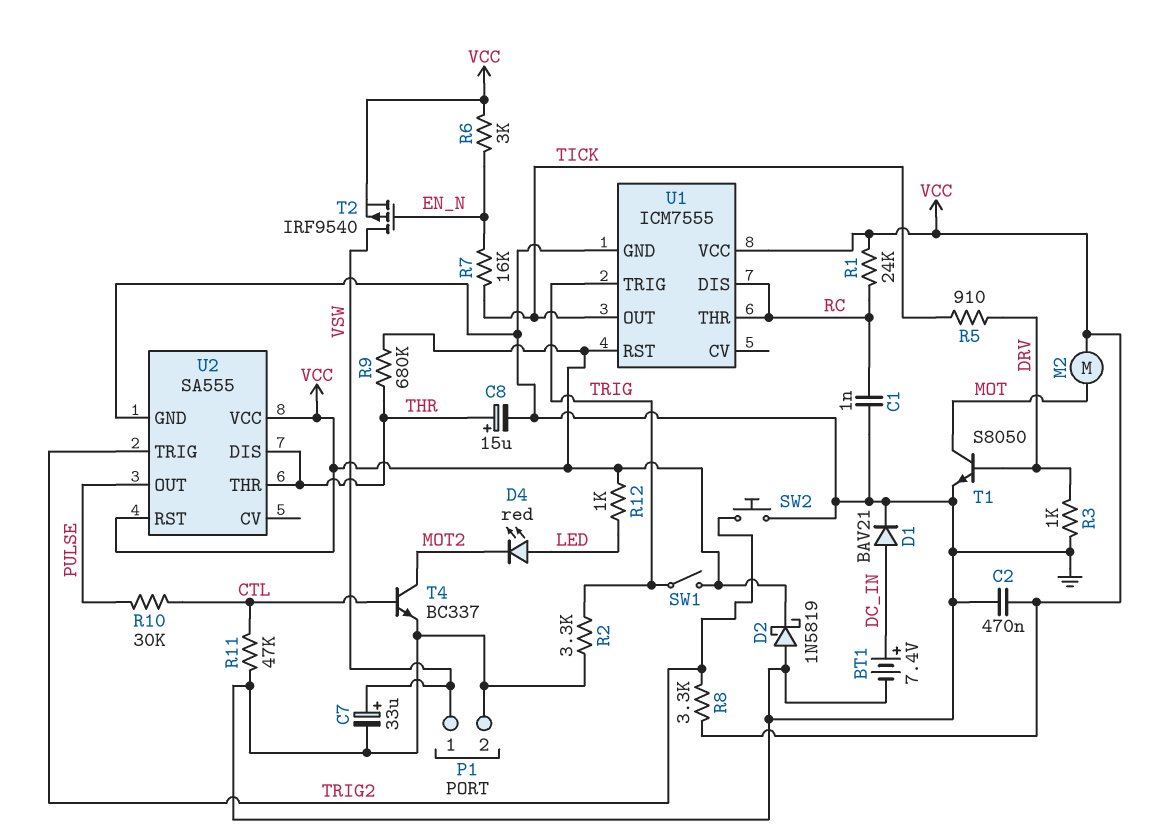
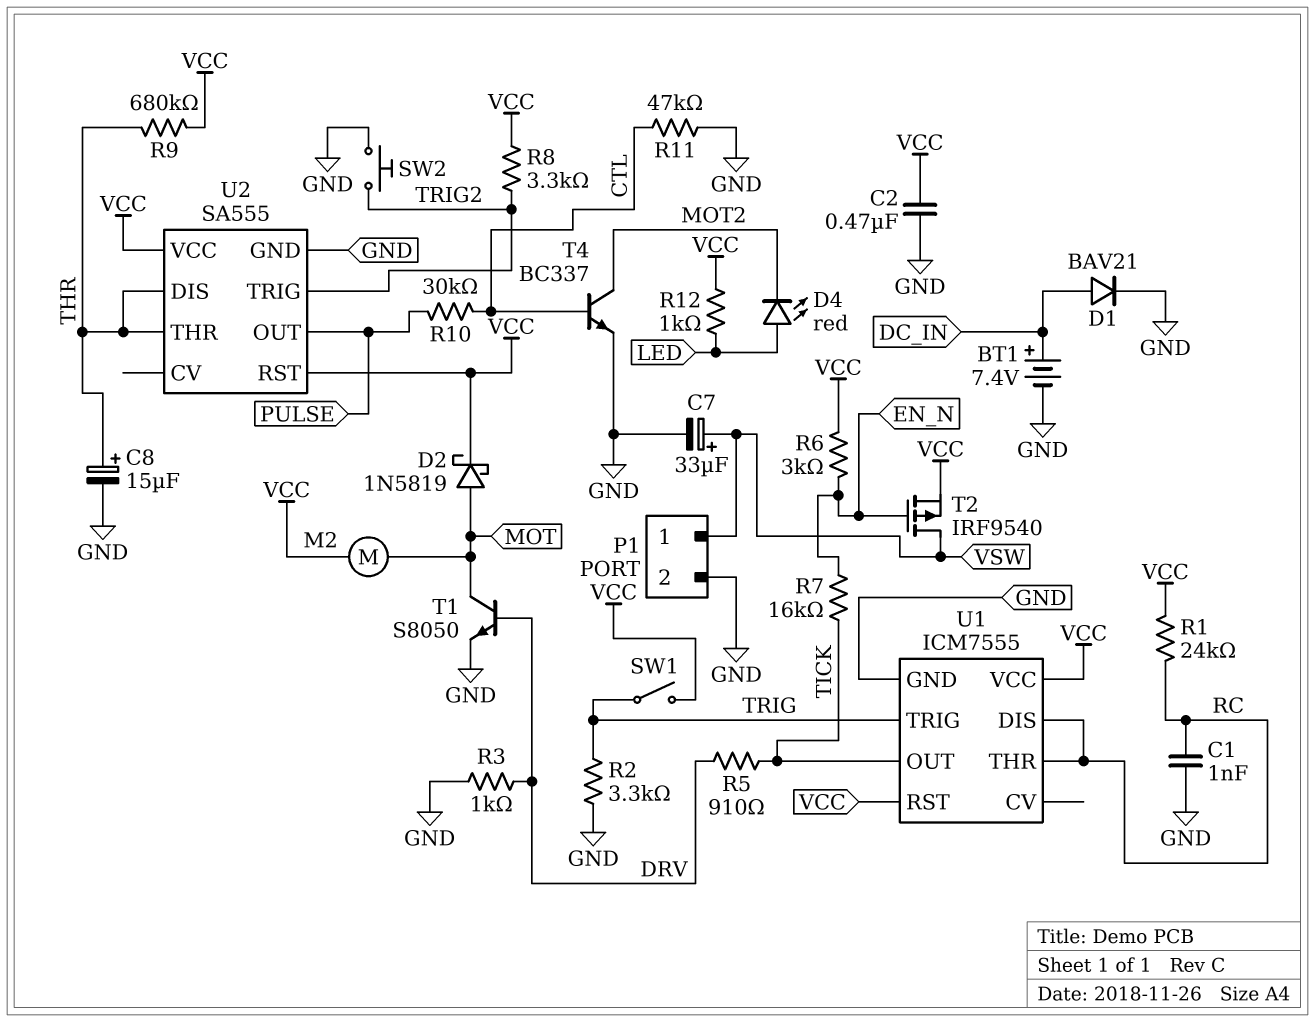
D2: schottky 1N5819 (A GND, K VCC) -> schottky 1N5819 (A MOT, K VCC)

